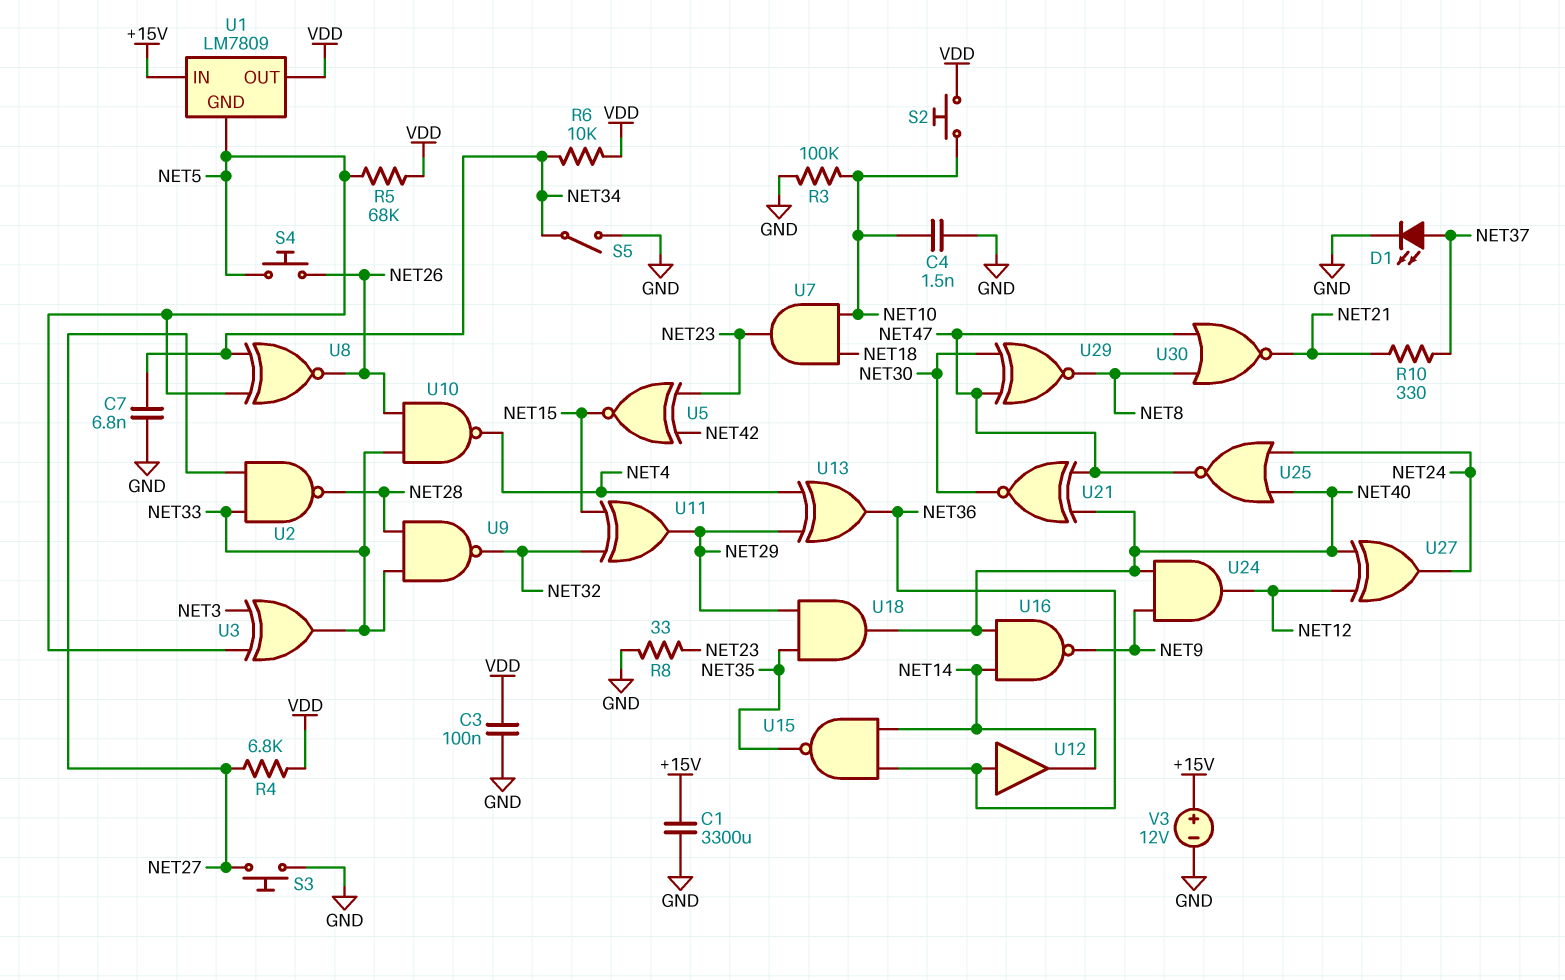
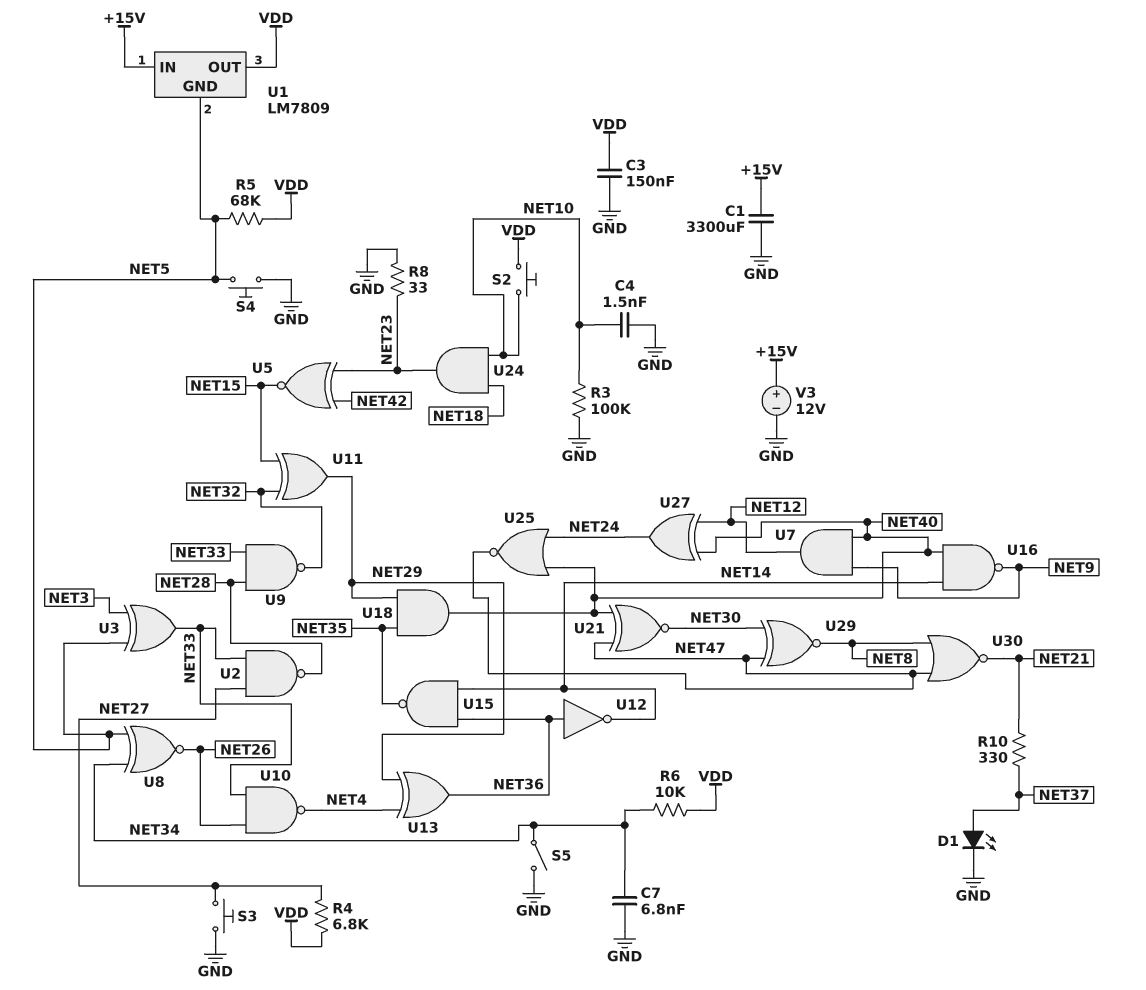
C3: 100nF (GND, VDD) -> 150nF (GND, VDD)
S4: button (NET5, NET26) -> button (GND, NET5)
U7: AND (in NET10, in NET18, out NET23) -> AND (in NET9, in NET40, out NET12)
U12: buffer (in NET36, out NET14) -> NOT (in NET36, out NET14)
U24: AND (in NET9, in NET40, out NET12) -> AND (in NET10, in NET18, out NET23)

